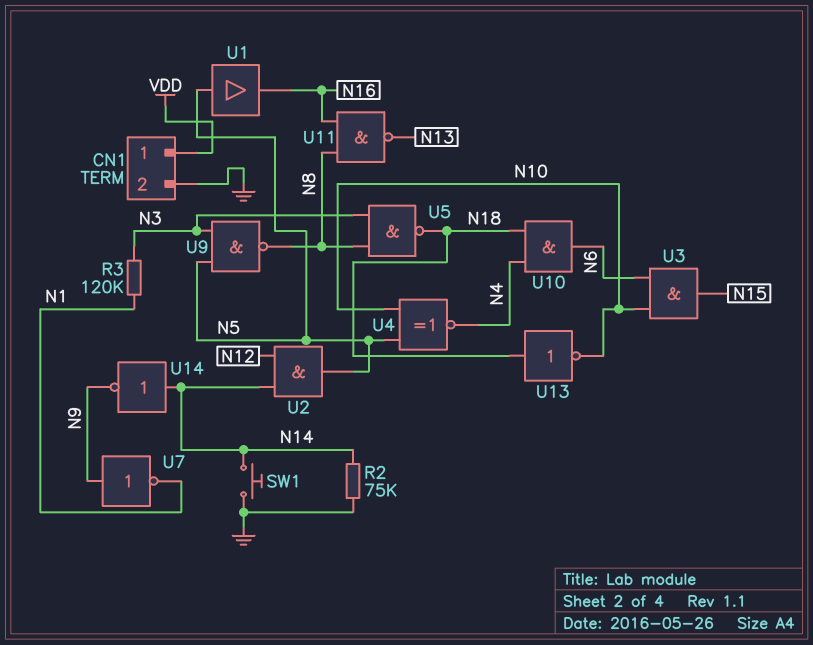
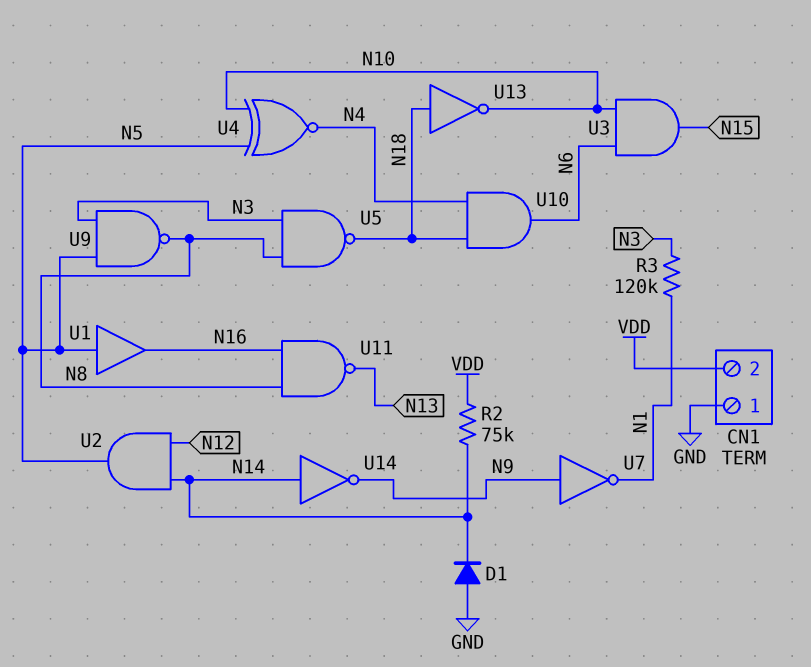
CN1 pin 1: VDD -> GND
CN1 pin 2: GND -> VDD
D1: none -> diode (A GND, K N14)
R2: 75k (GND, N14) -> 75k (N14, VDD)
SW1: button (GND, N14) -> none

